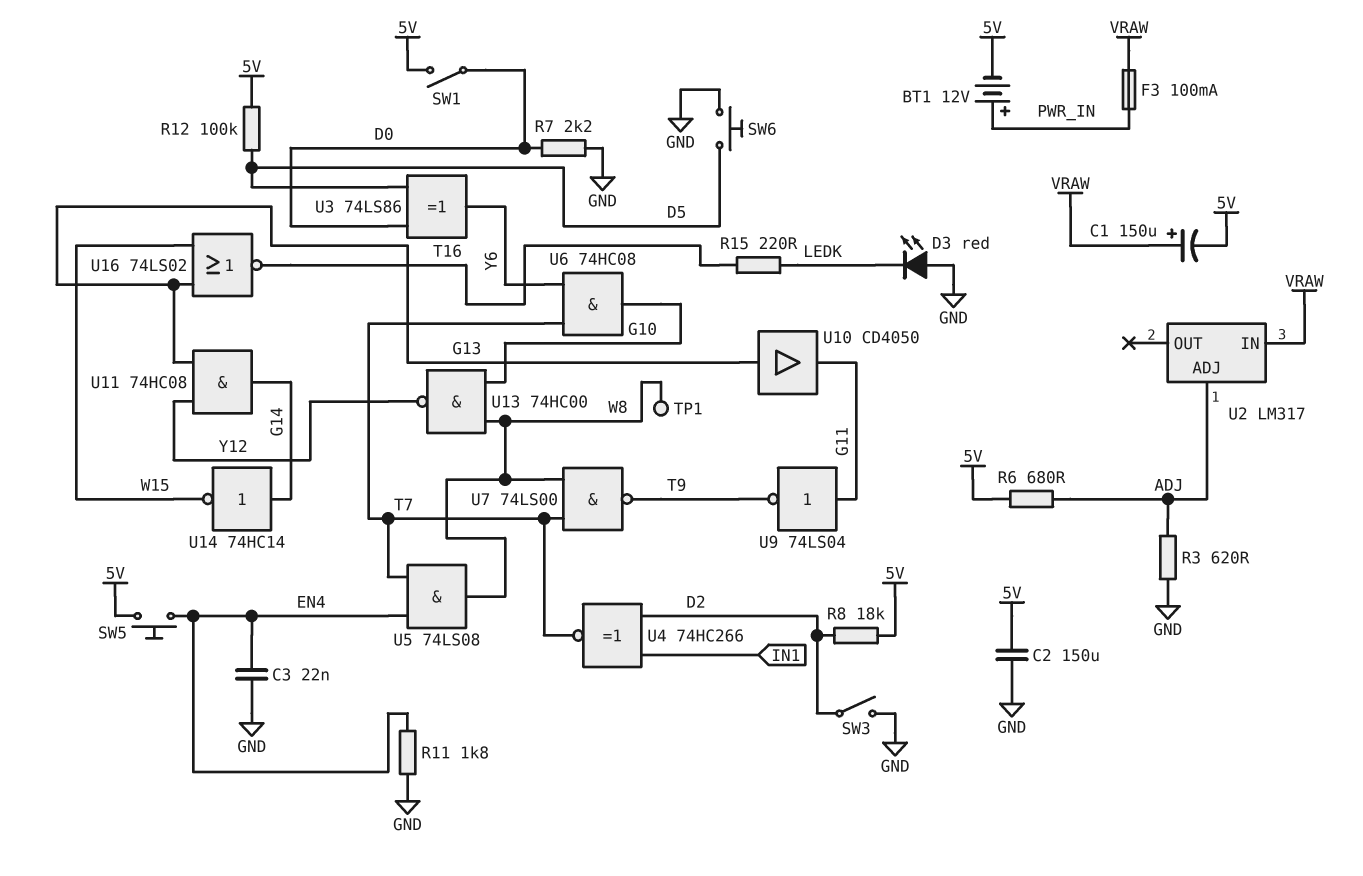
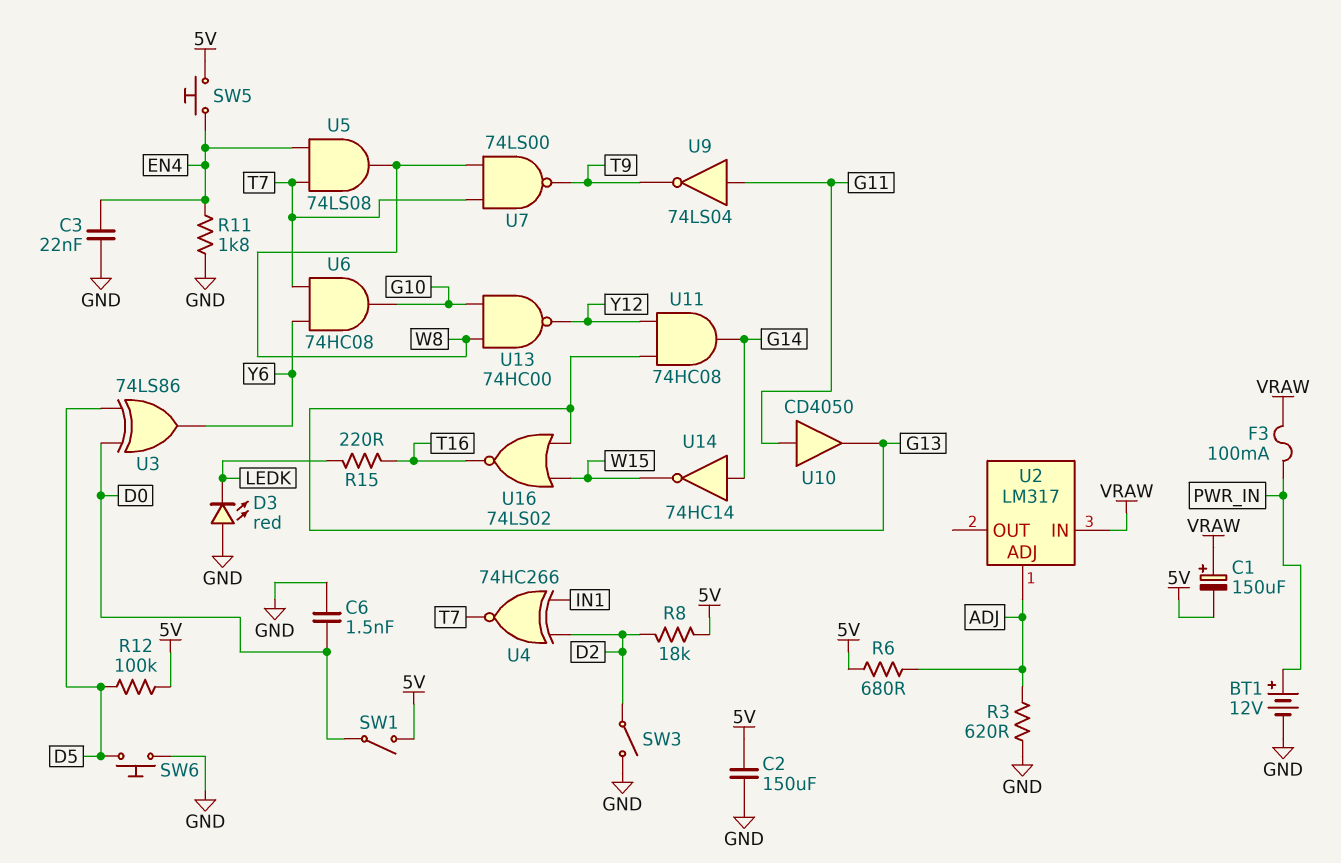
BT1: 12V (plus PWR_IN, minus 5V) -> 12V (plus PWR_IN, minus GND)
C6: none -> 1.5nF (D0, GND)
R7: 2.2k (D0, GND) -> none
TP1: test point (W8) -> none
U10: buffer CD4050 (in G13, out G11) -> buffer CD4050 (in G11, out G13)

